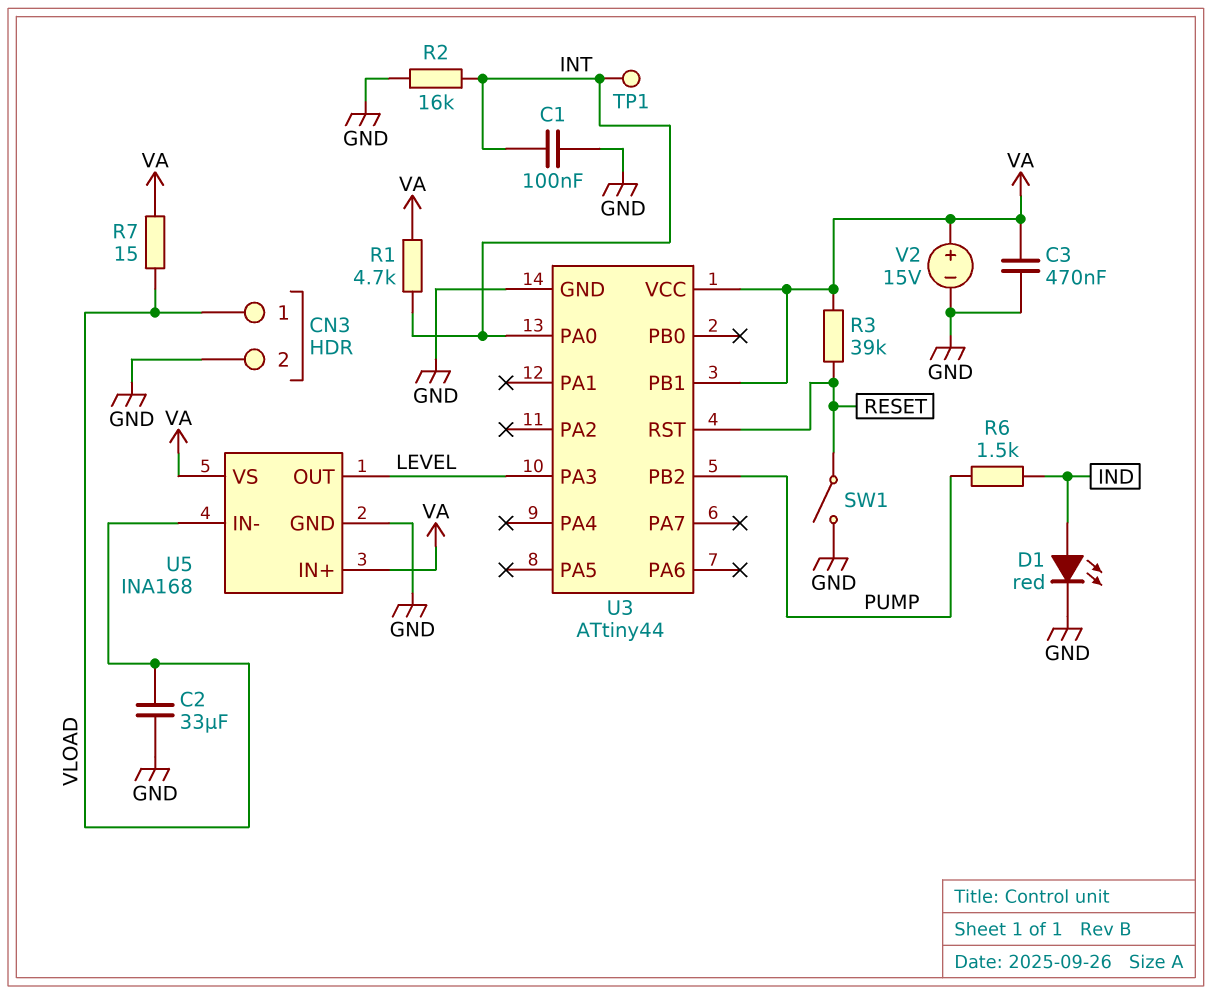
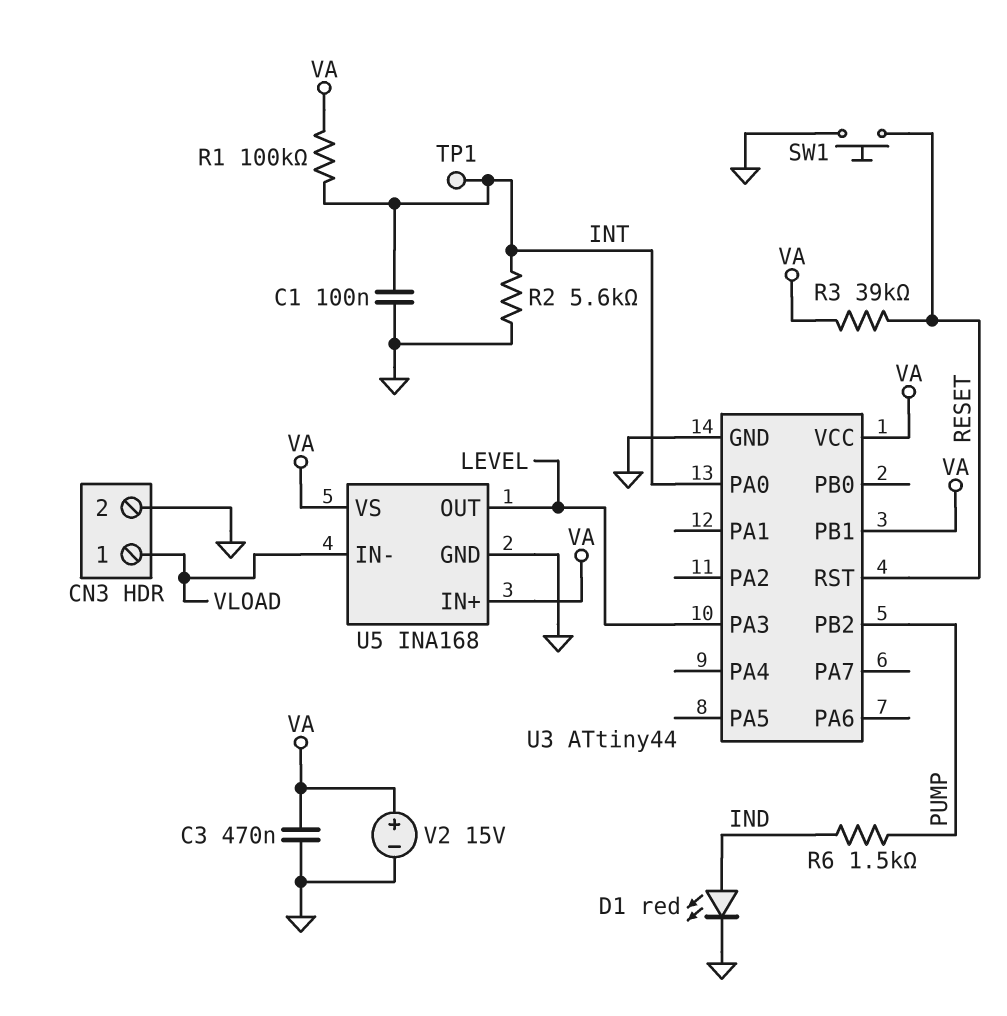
C2: 33uF (GND, VLOAD) -> none
R1: 4.7k (INT, VA) -> 100k (INT, VA)
R2: 16k (GND, INT) -> 5.6k (GND, INT)
R7: 15 (VA, VLOAD) -> none
SW1: switch (GND, RESET) -> button (GND, RESET)

